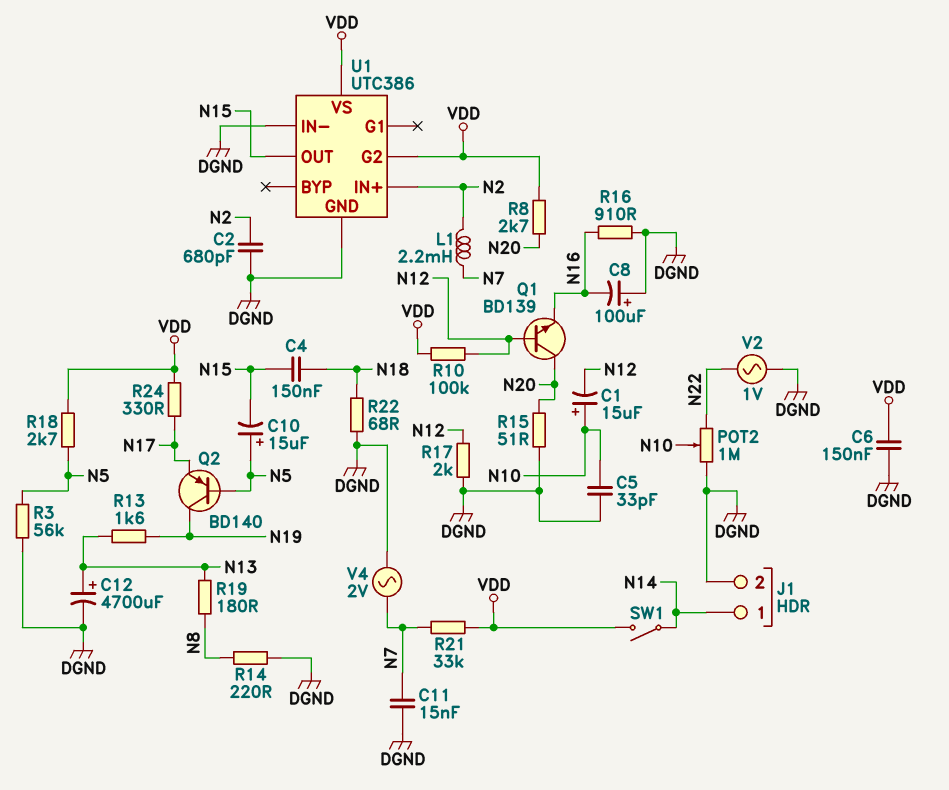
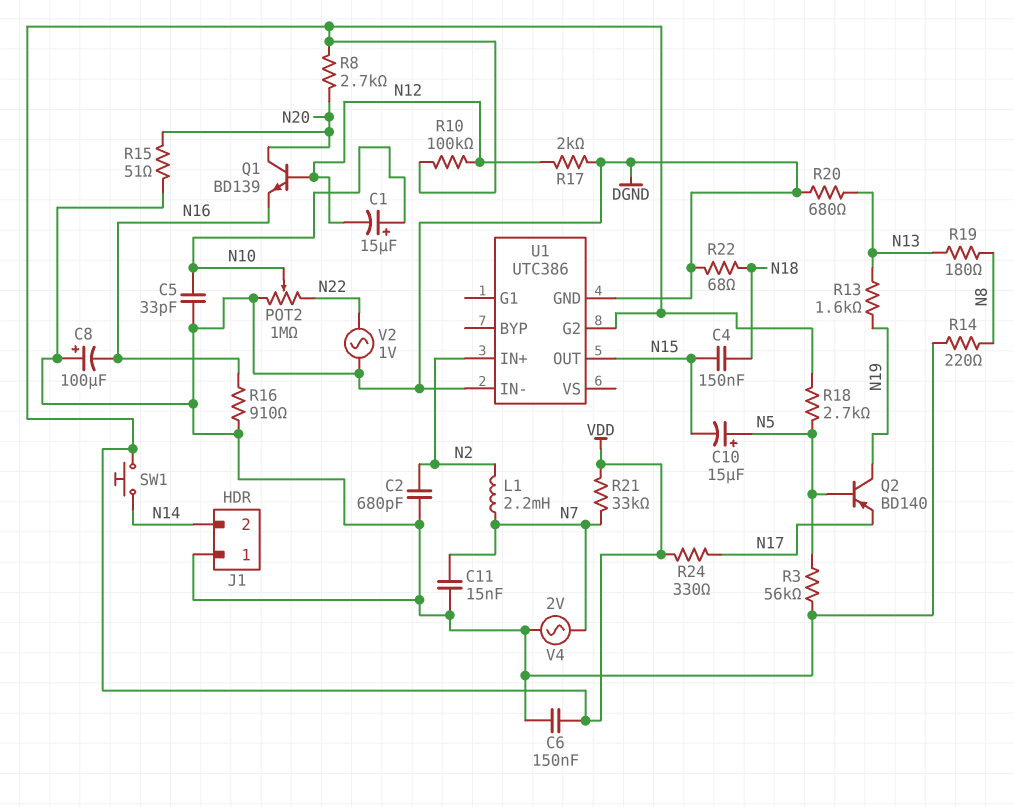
C12: 4700uF (plus N13, minus DGND) -> none
J1 pin 1: N14 -> DGND
J1 pin 2: DGND -> N14
R20: none -> 680 (DGND, N13)
SW1: switch (N14, VDD) -> button (N14, VDD)
U1 pin VS: VDD -> none

